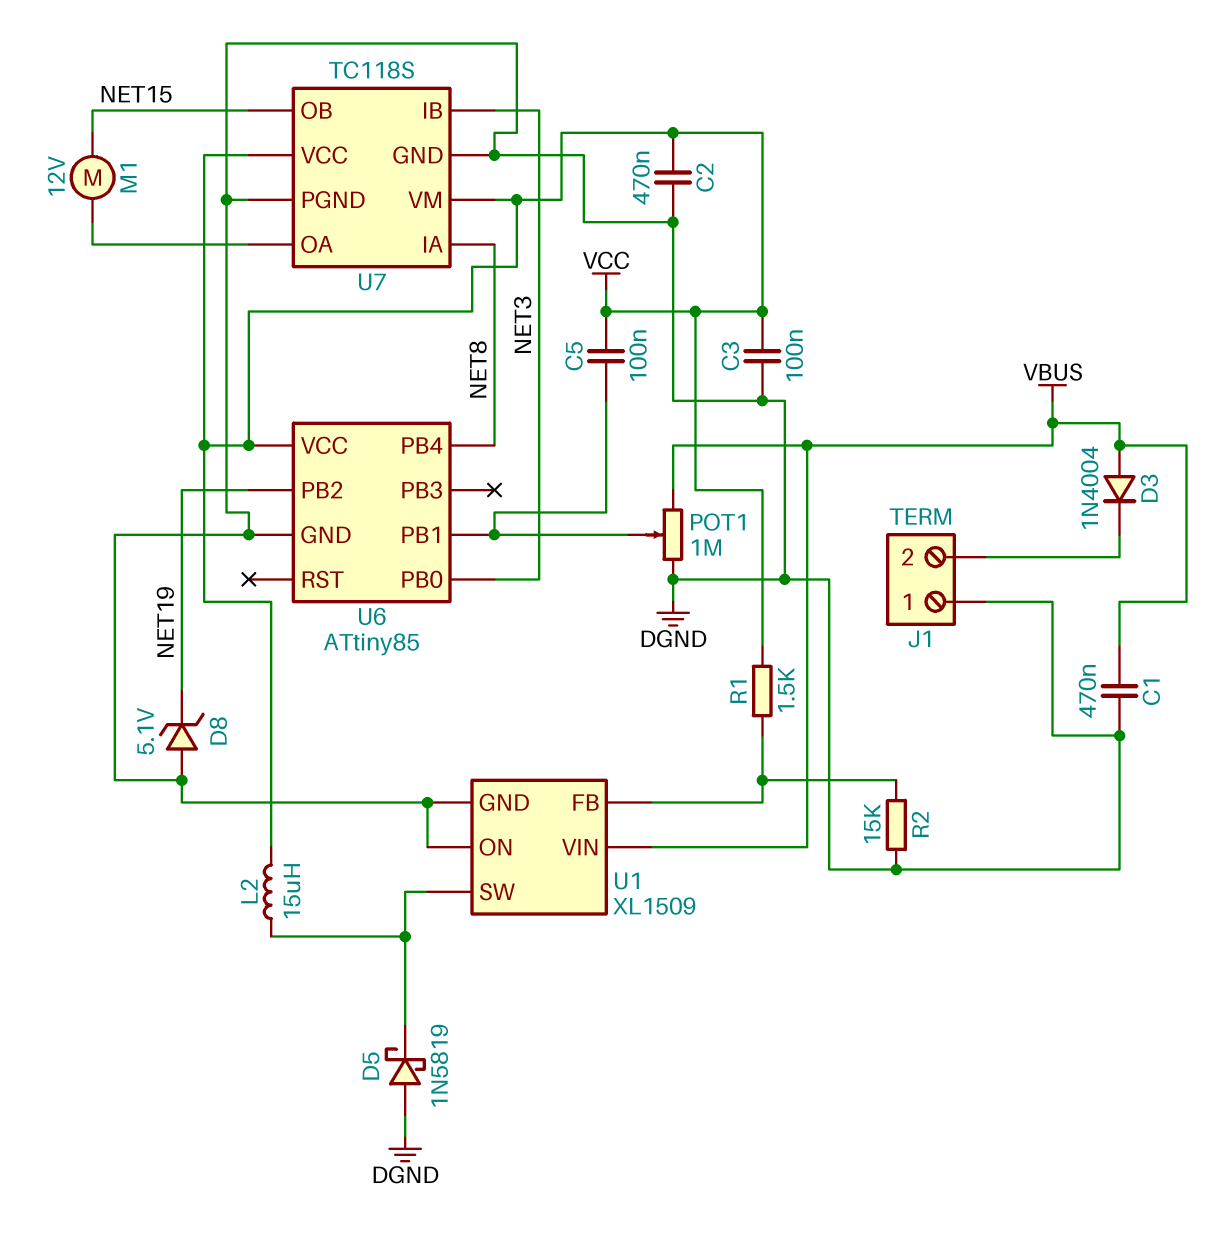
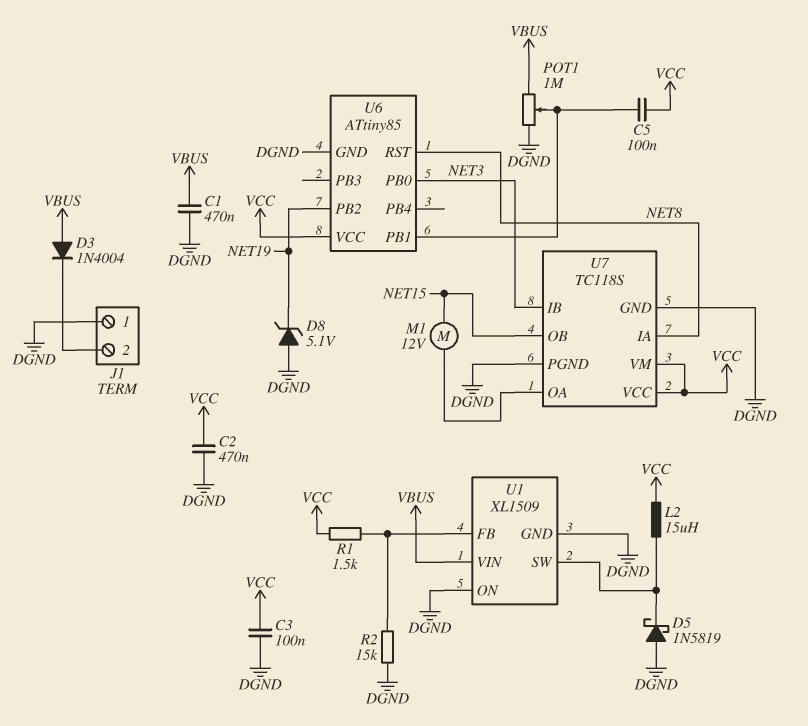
U6 pin PB4: NET8 -> none
U6 pin RST: none -> NET8

